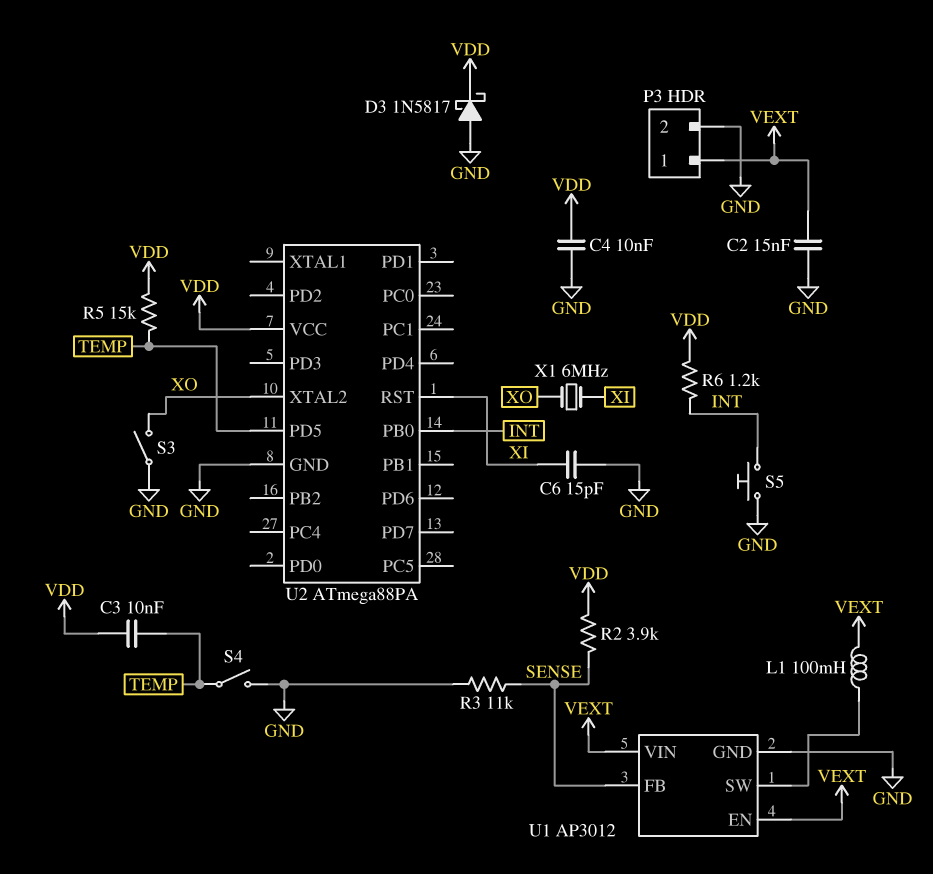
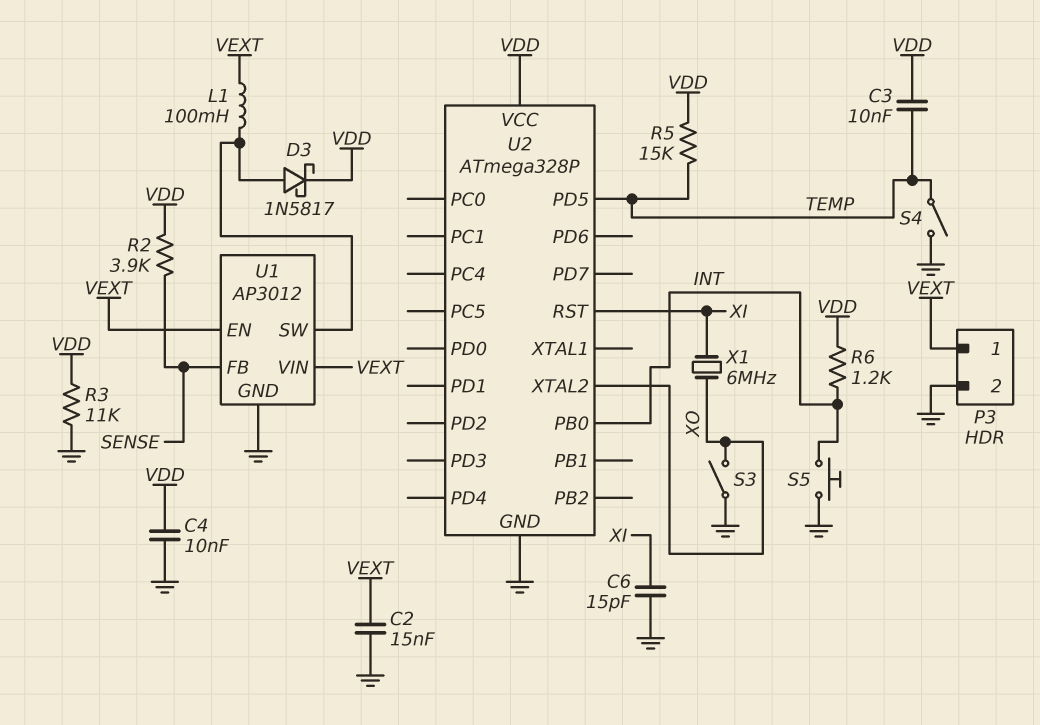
D3: schottky 1N5817 (A GND, K VDD) -> schottky 1N5817 (A U1/SW, K VDD)
R3: 11k (GND, SENSE) -> 11k (GND, VDD)
U2: ATmega88PA -> ATmega328P

